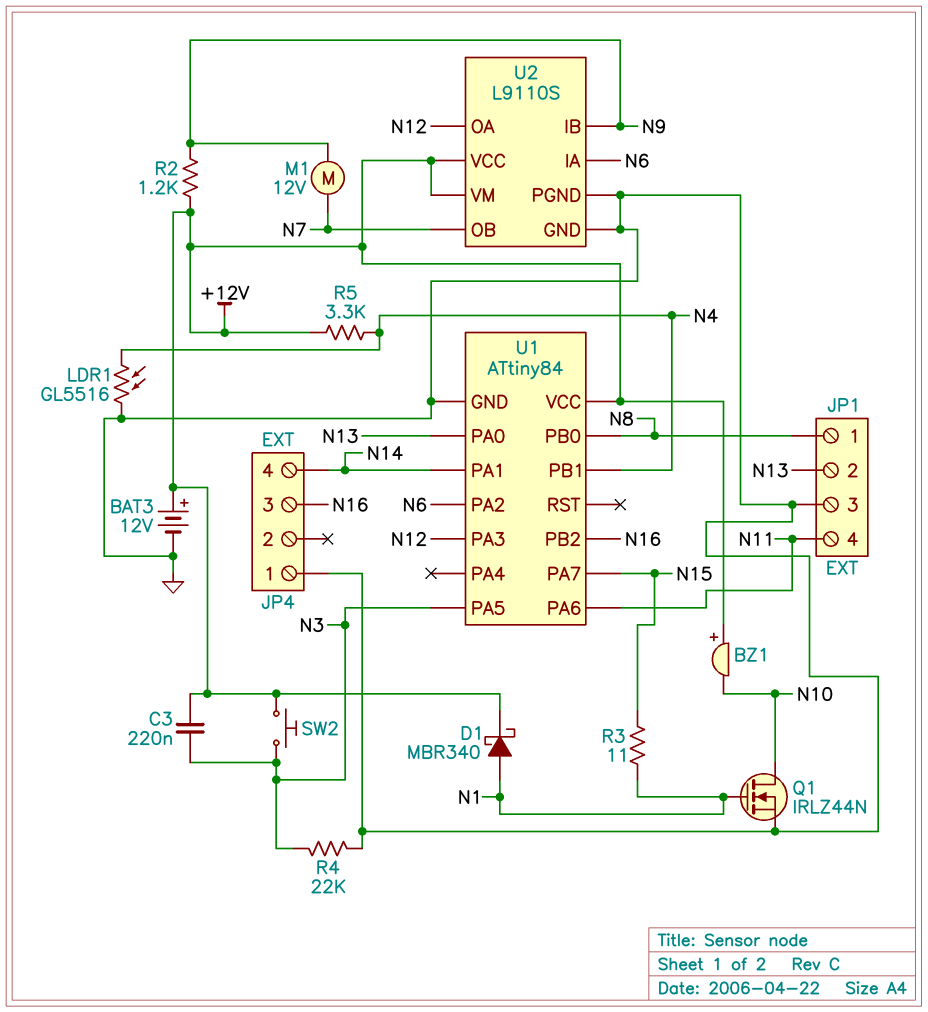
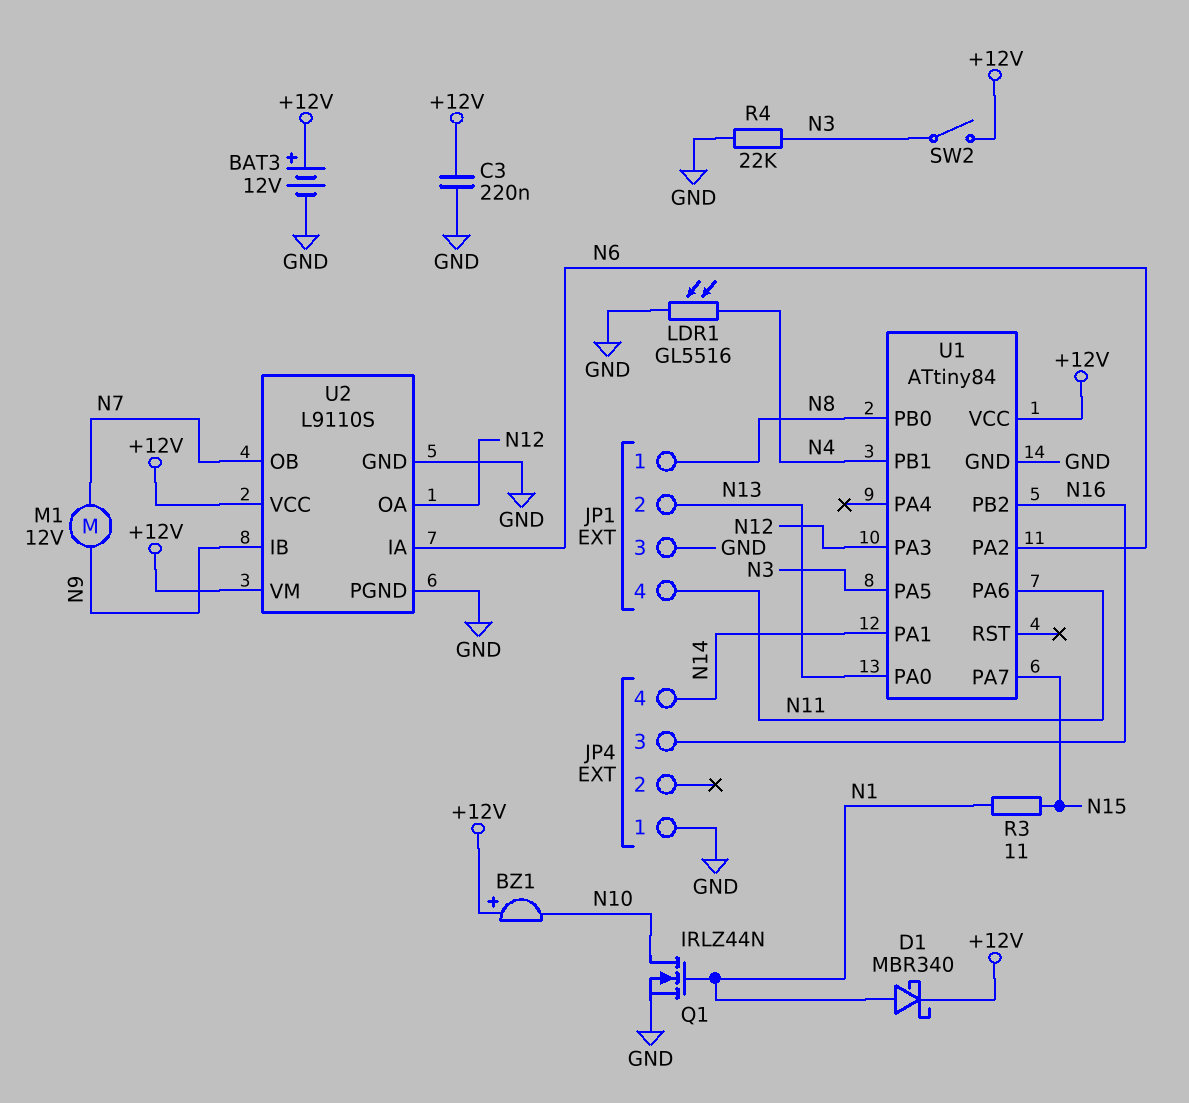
C3: 220nF (+12V, N3) -> 220nF (+12V, GND)
R2: 1.2k (+12V, N9) -> none
R5: 3.3k (+12V, N4) -> none
SW2: button (+12V, N3) -> switch (+12V, N3)

